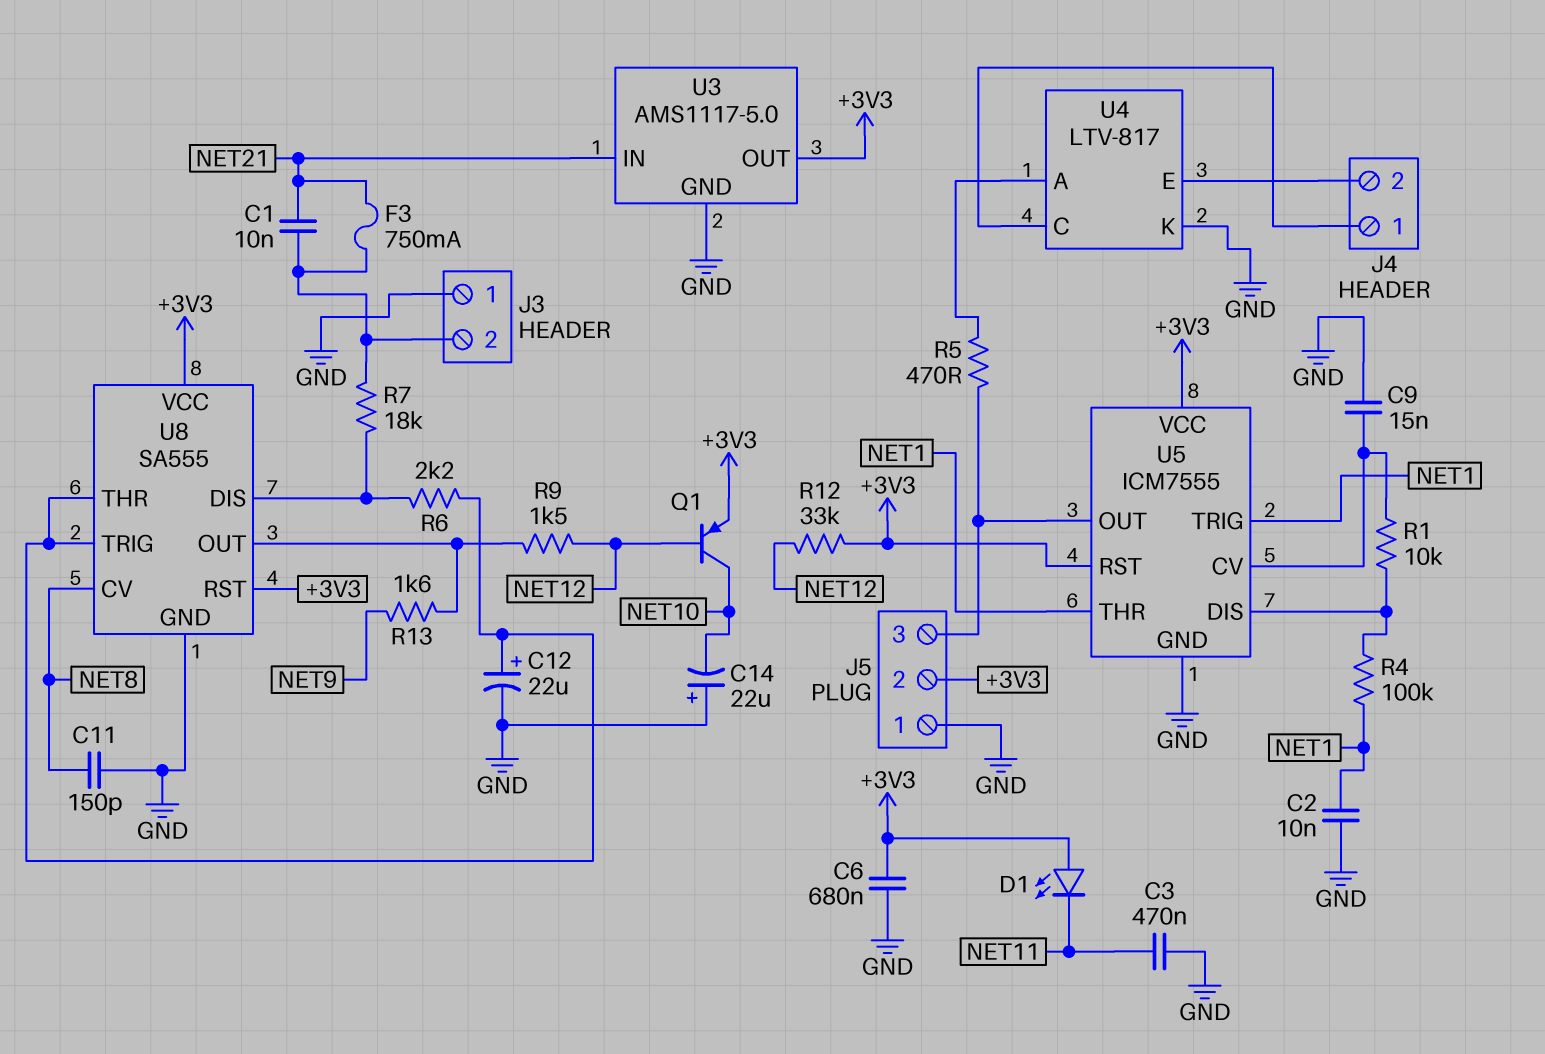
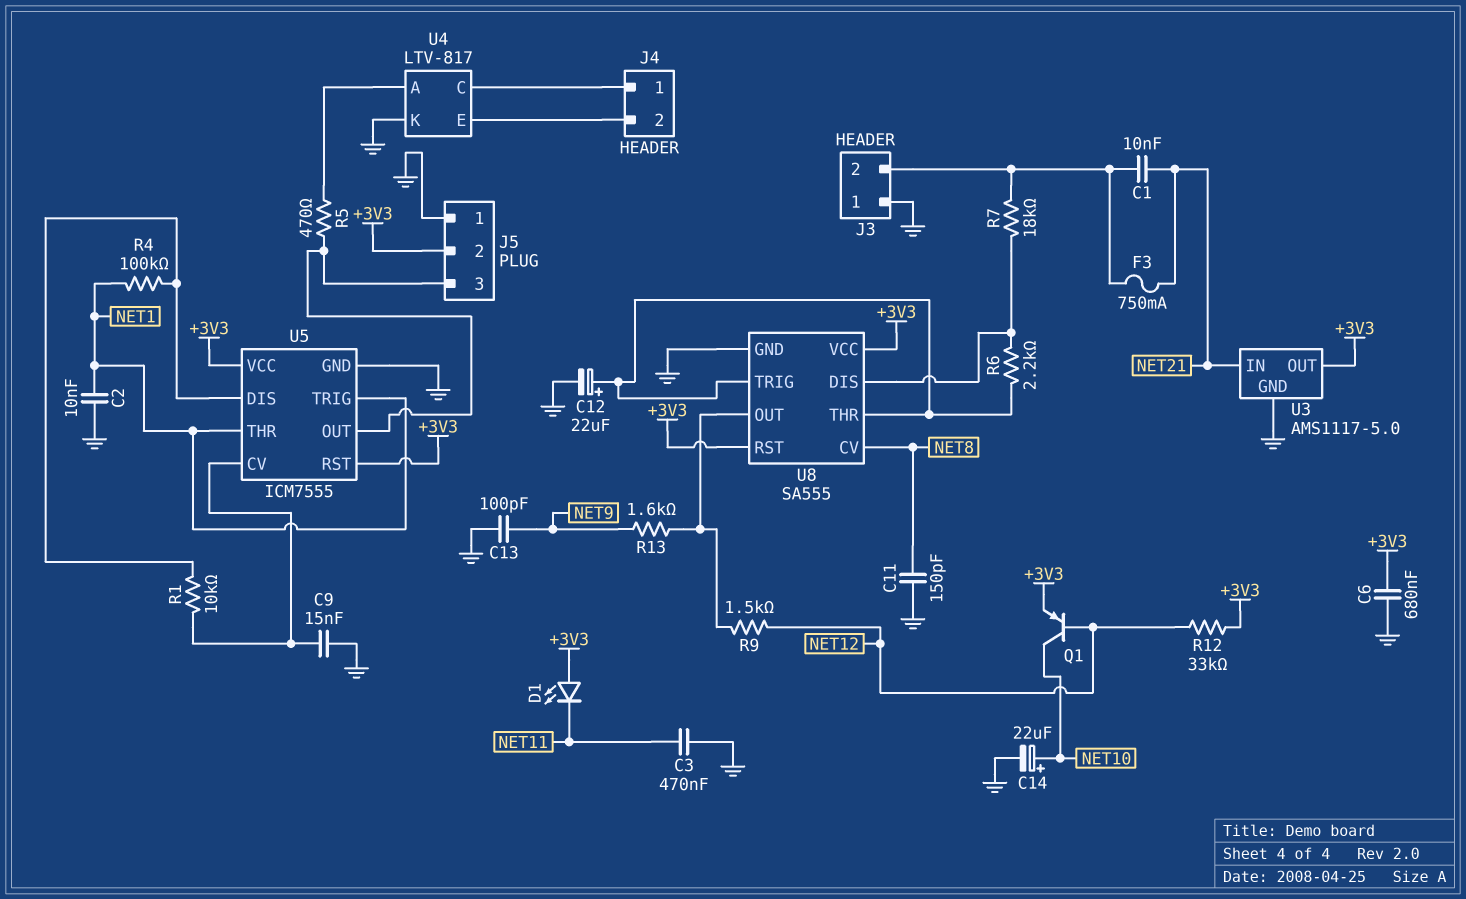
C13: none -> 100pF (GND, NET9)
C14: 22uF (plus GND, minus NET10) -> 22uF (plus NET10, minus GND)

